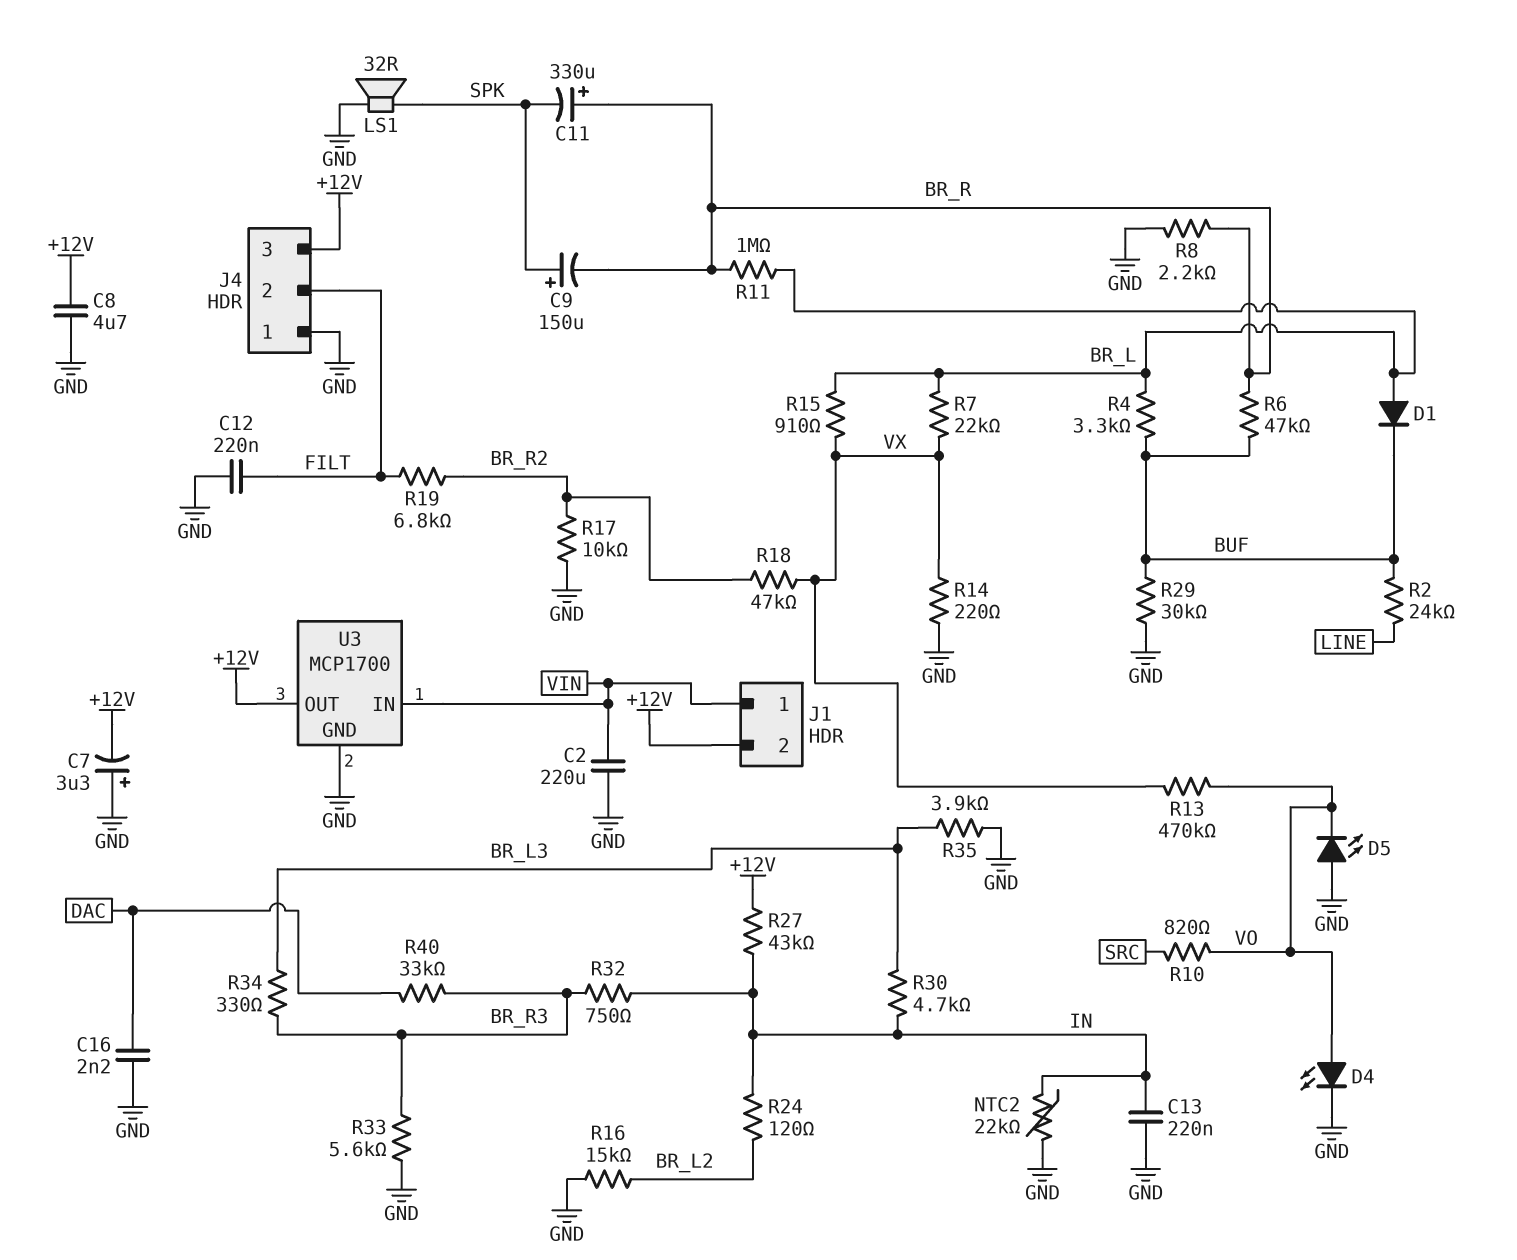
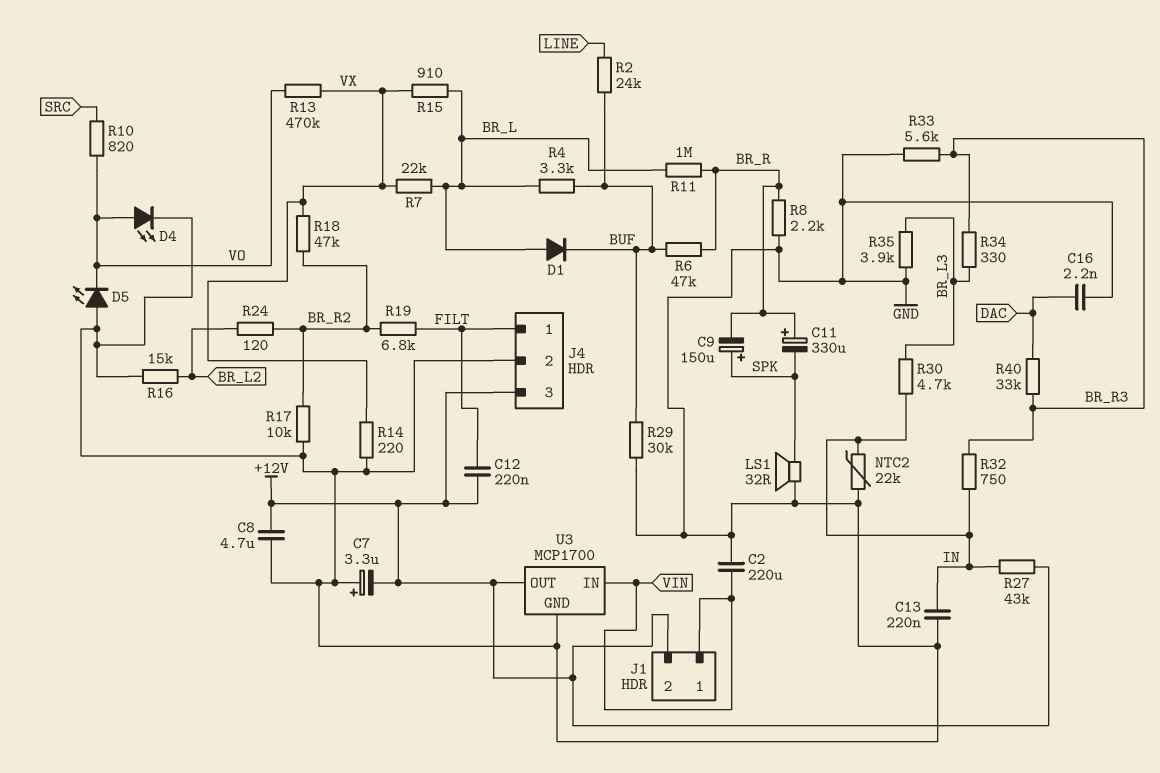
C12: 220nF (FILT, GND) -> 220nF (+12V, FILT)
J4 pin 1: GND -> FILT
J4 pin 2: FILT -> GND
R24: 120 (BR_L2, IN) -> 120 (BR_L2, BR_R2)

